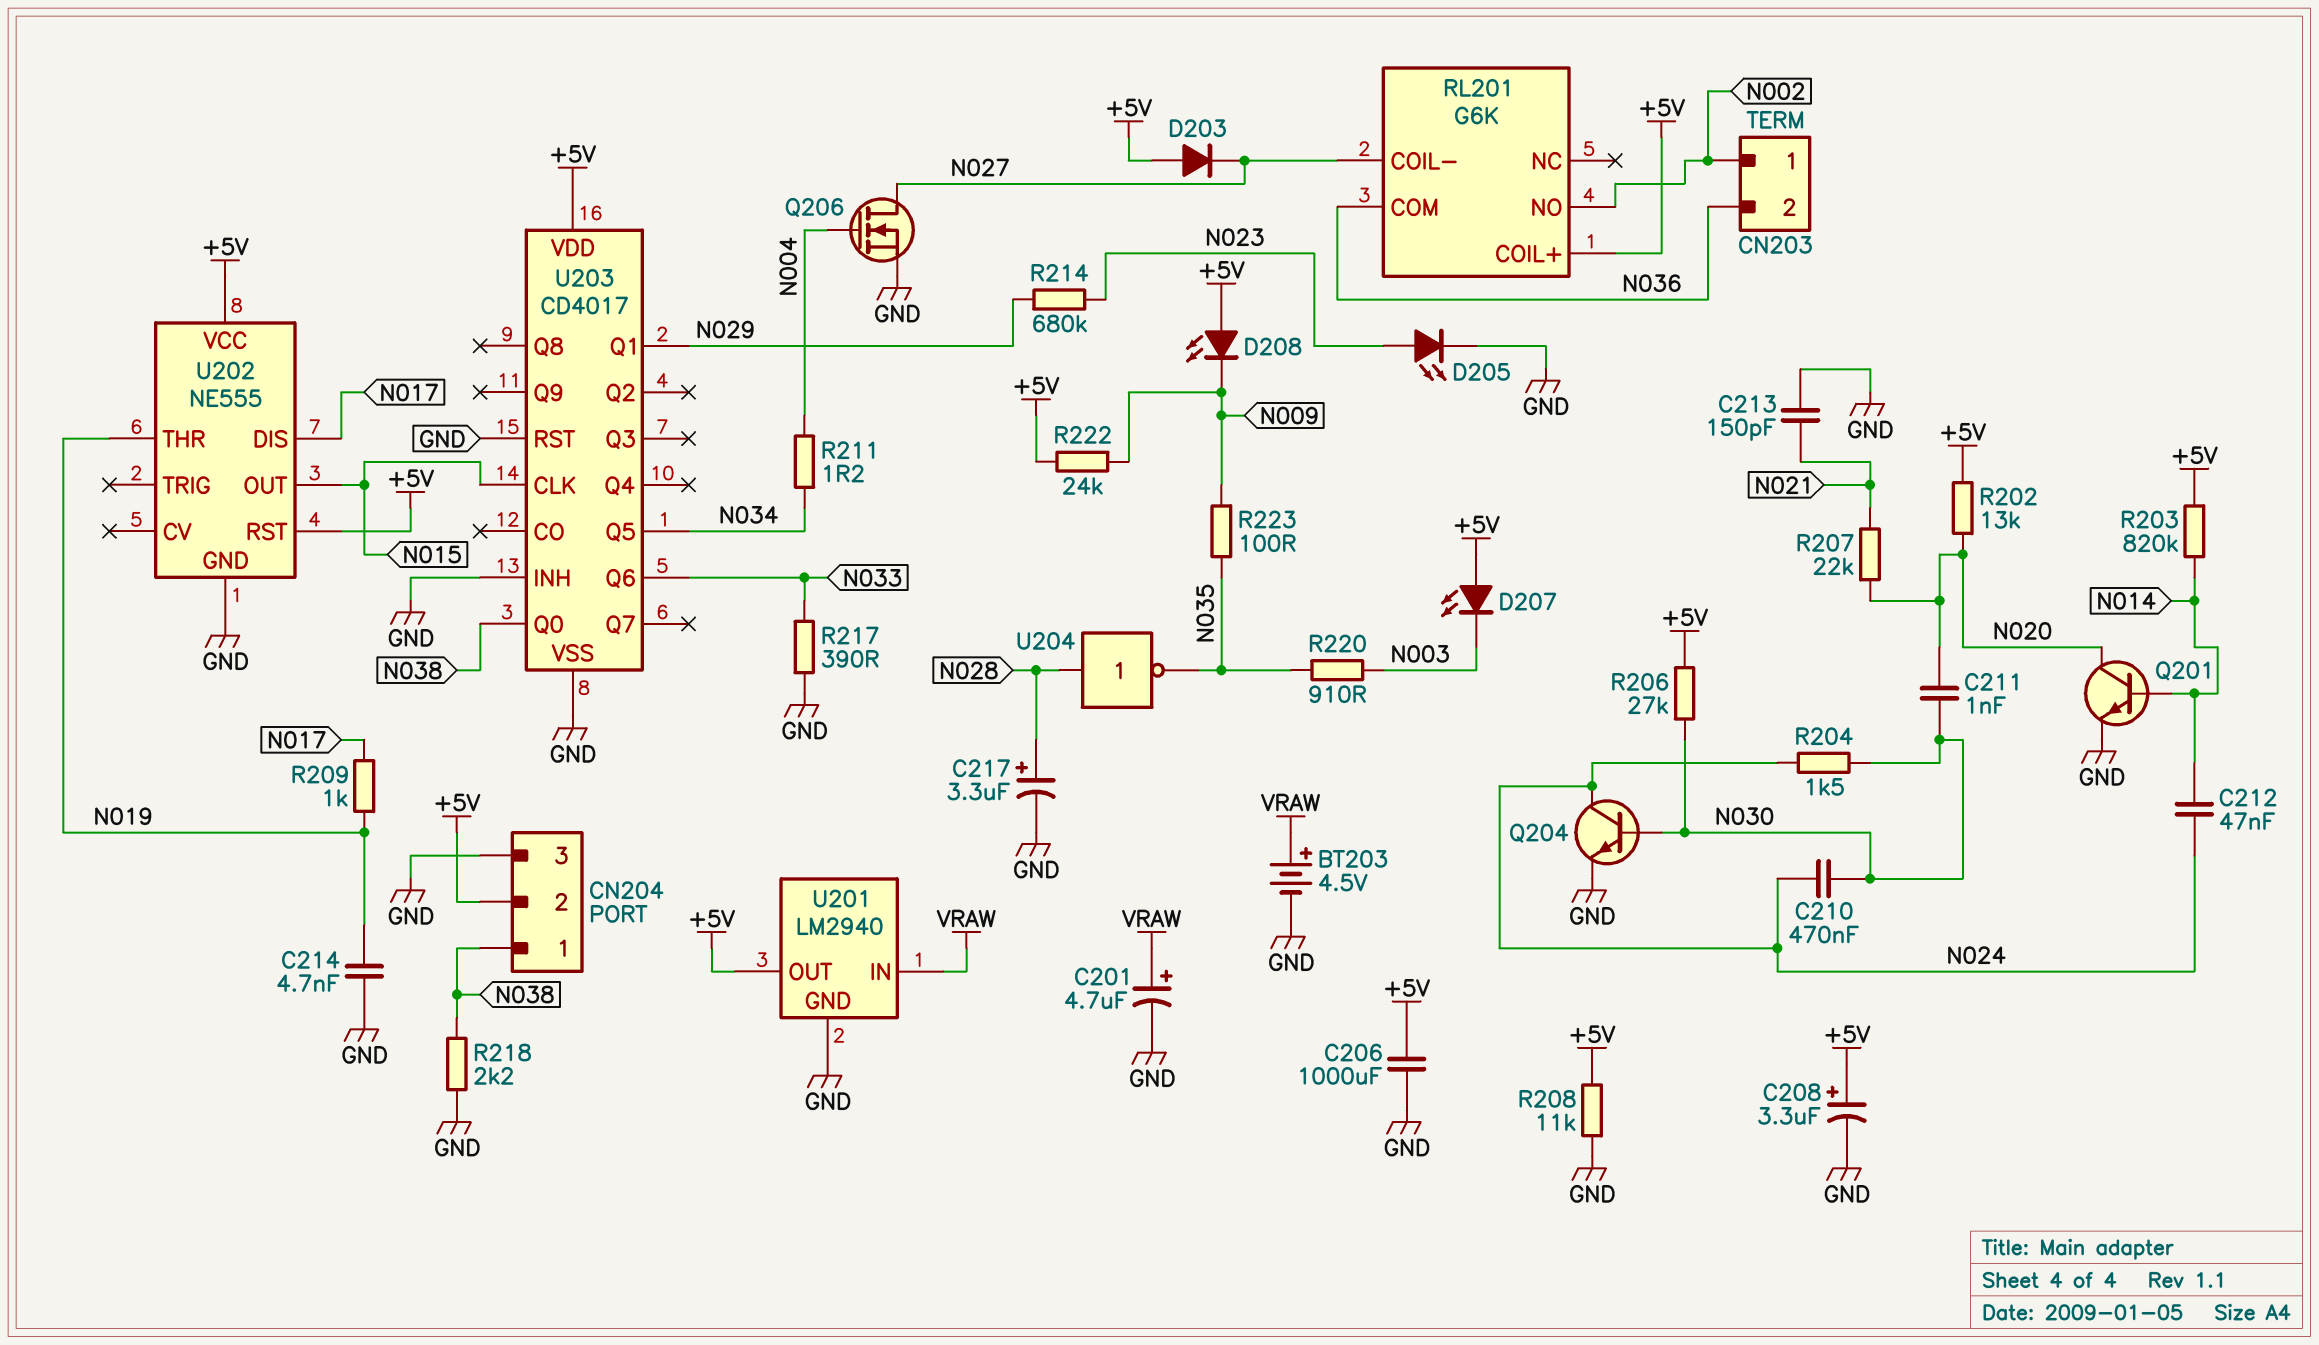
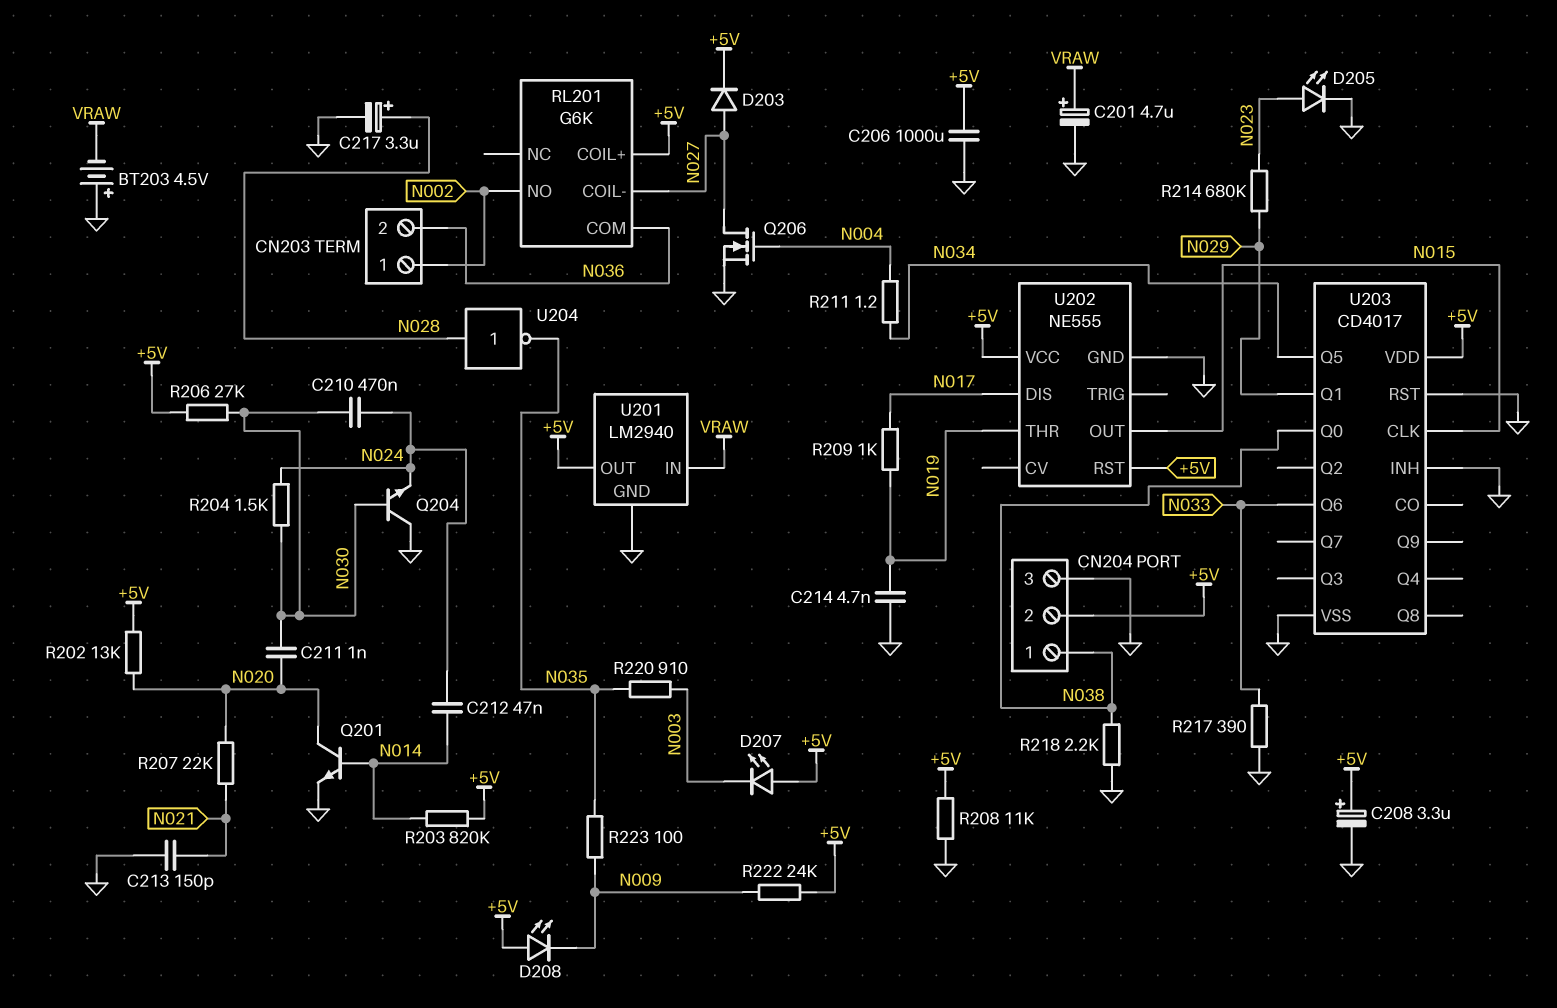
BT203: 4.5V (plus VRAW, minus GND) -> 4.5V (plus GND, minus VRAW)
D203: diode (A +5V, K N027) -> diode (A N027, K +5V)
Q204: NPN (B N030, C N024, E GND) -> NPN (B N030, C GND, E N024)

